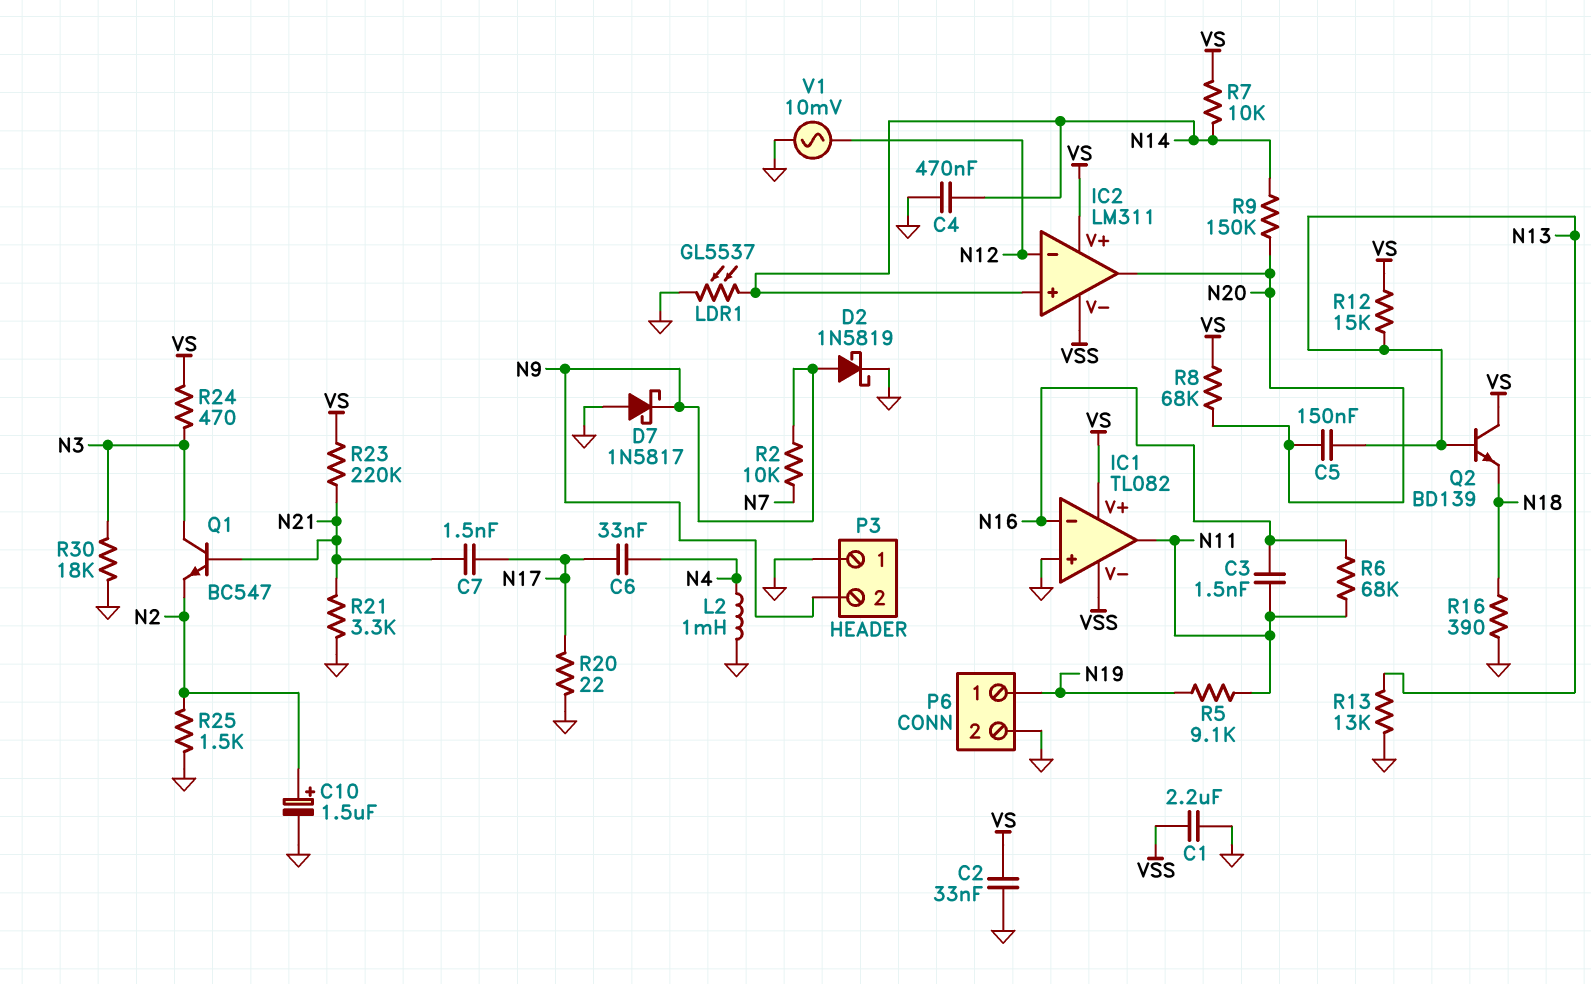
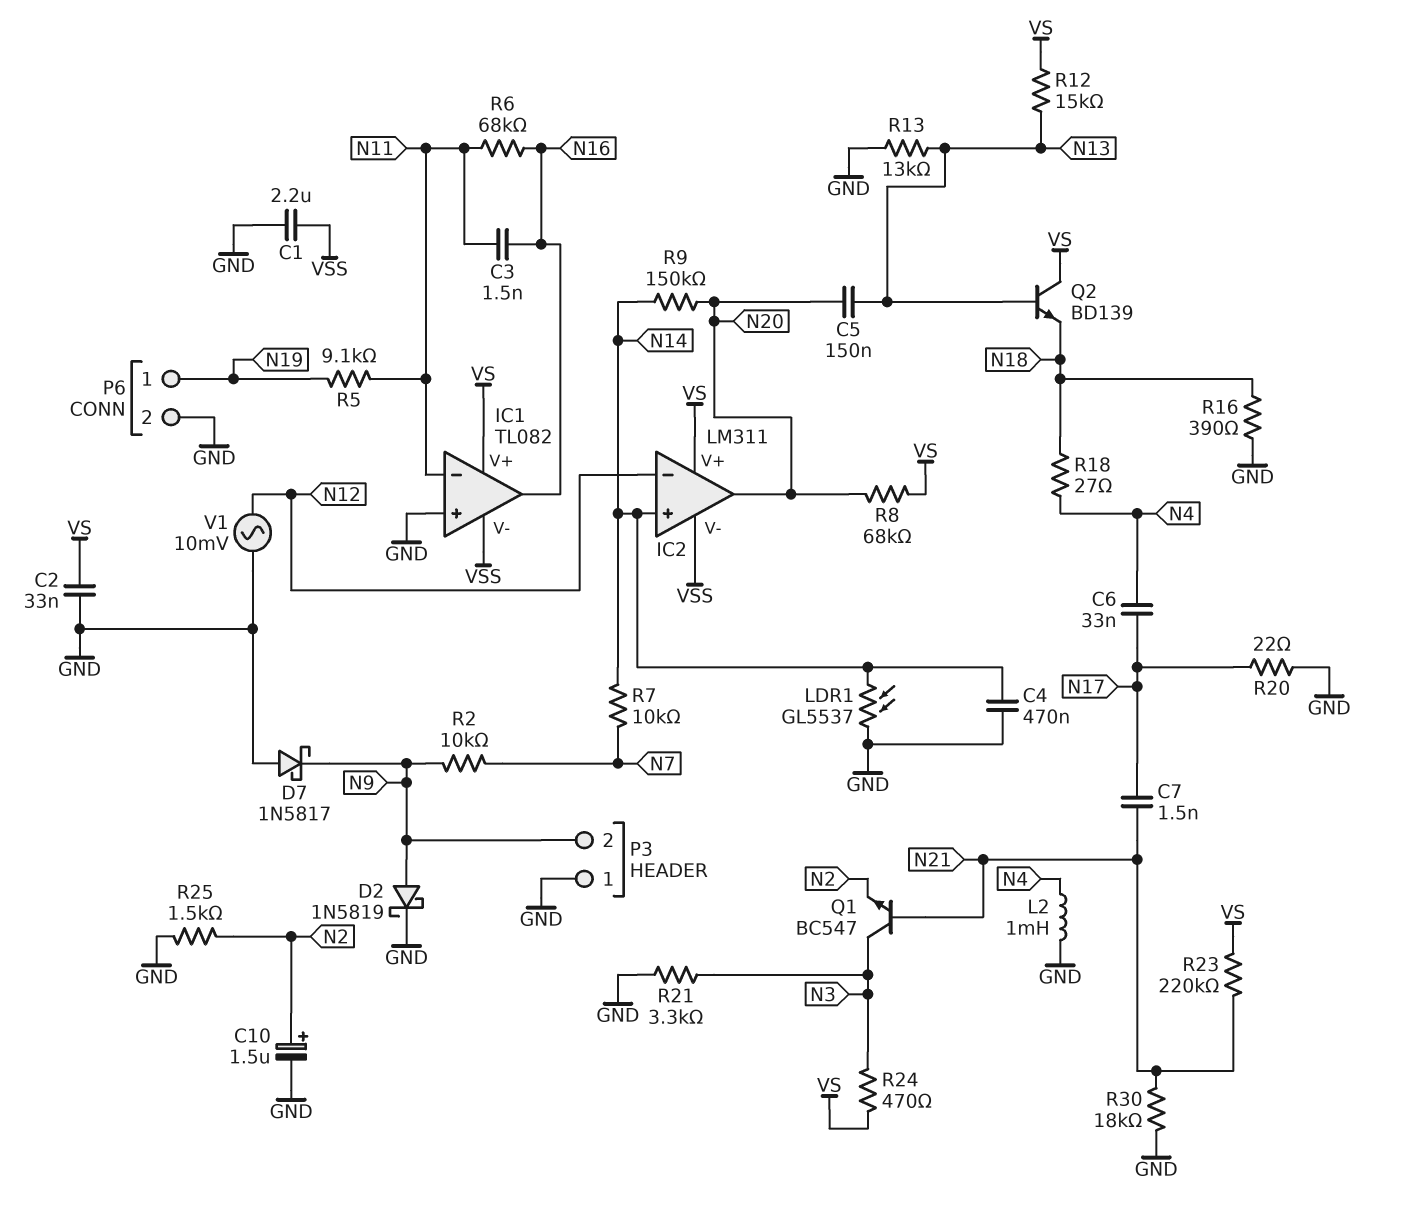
IC1 pin in-: N16 -> N11
IC1 pin out: N11 -> N16
R7: 10k (N14, VS) -> 10k (N7, N14)
R18: none -> 27 (N4, N18)
R21: 3.3k (GND, N21) -> 3.3k (GND, N3)
R30: 18k (GND, N3) -> 18k (GND, N21)

